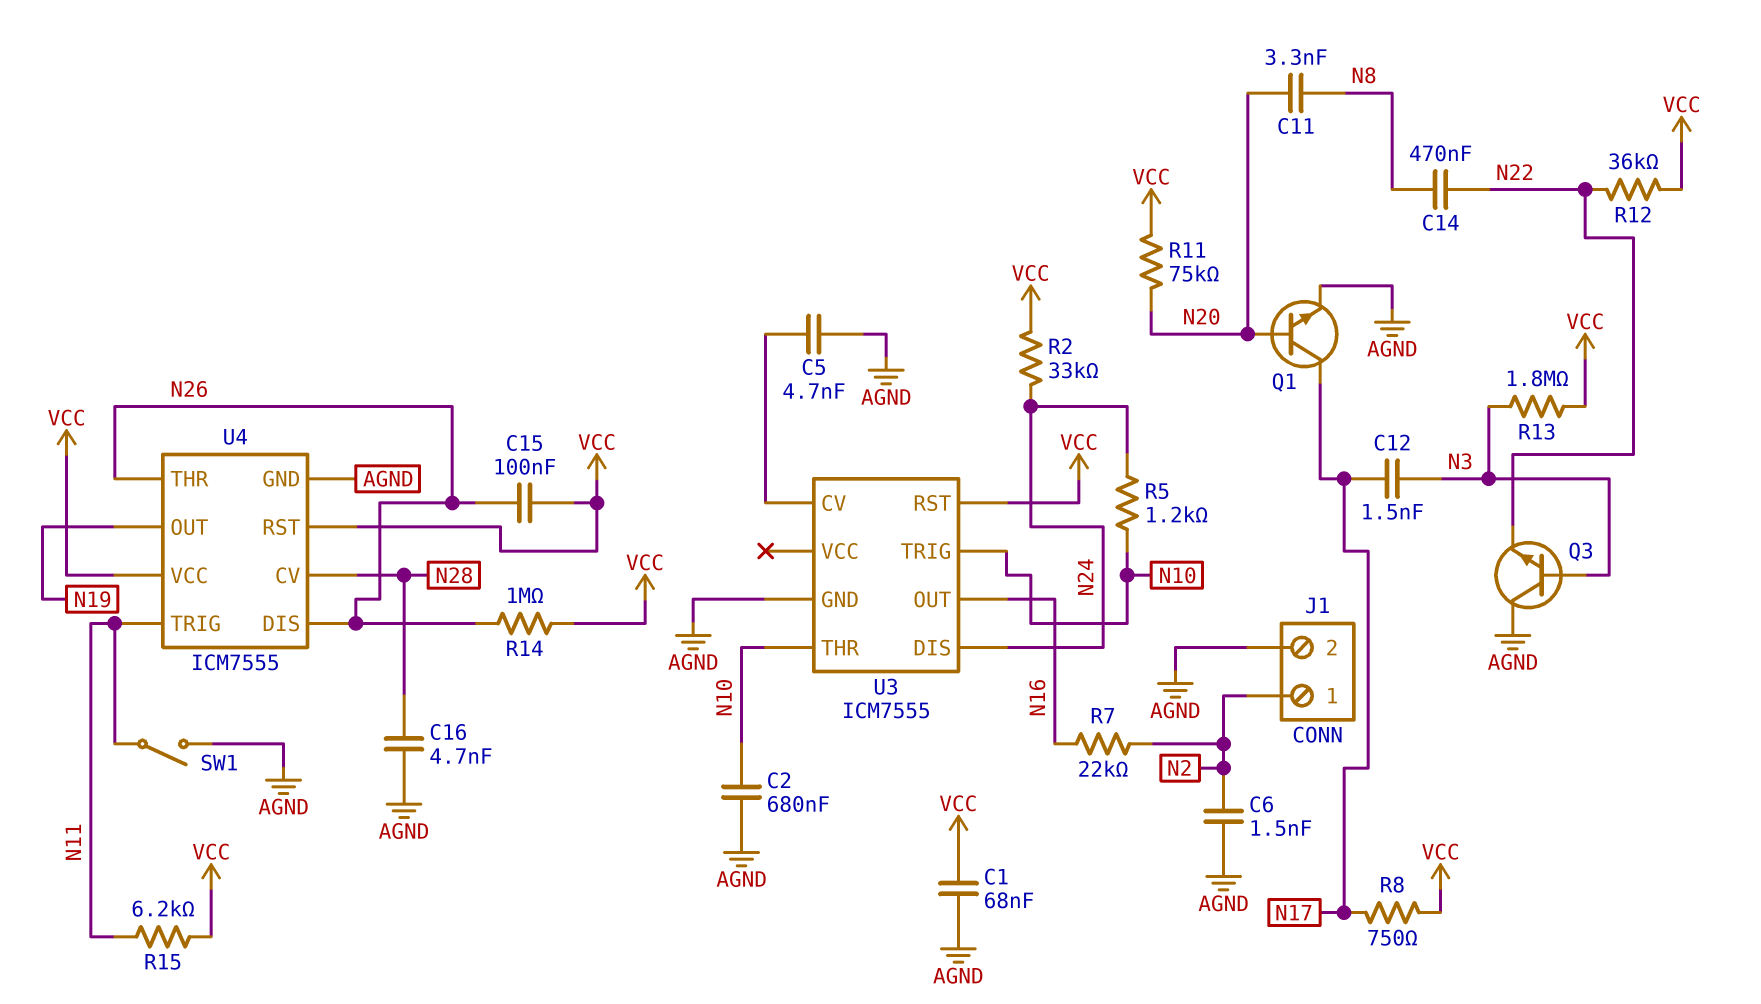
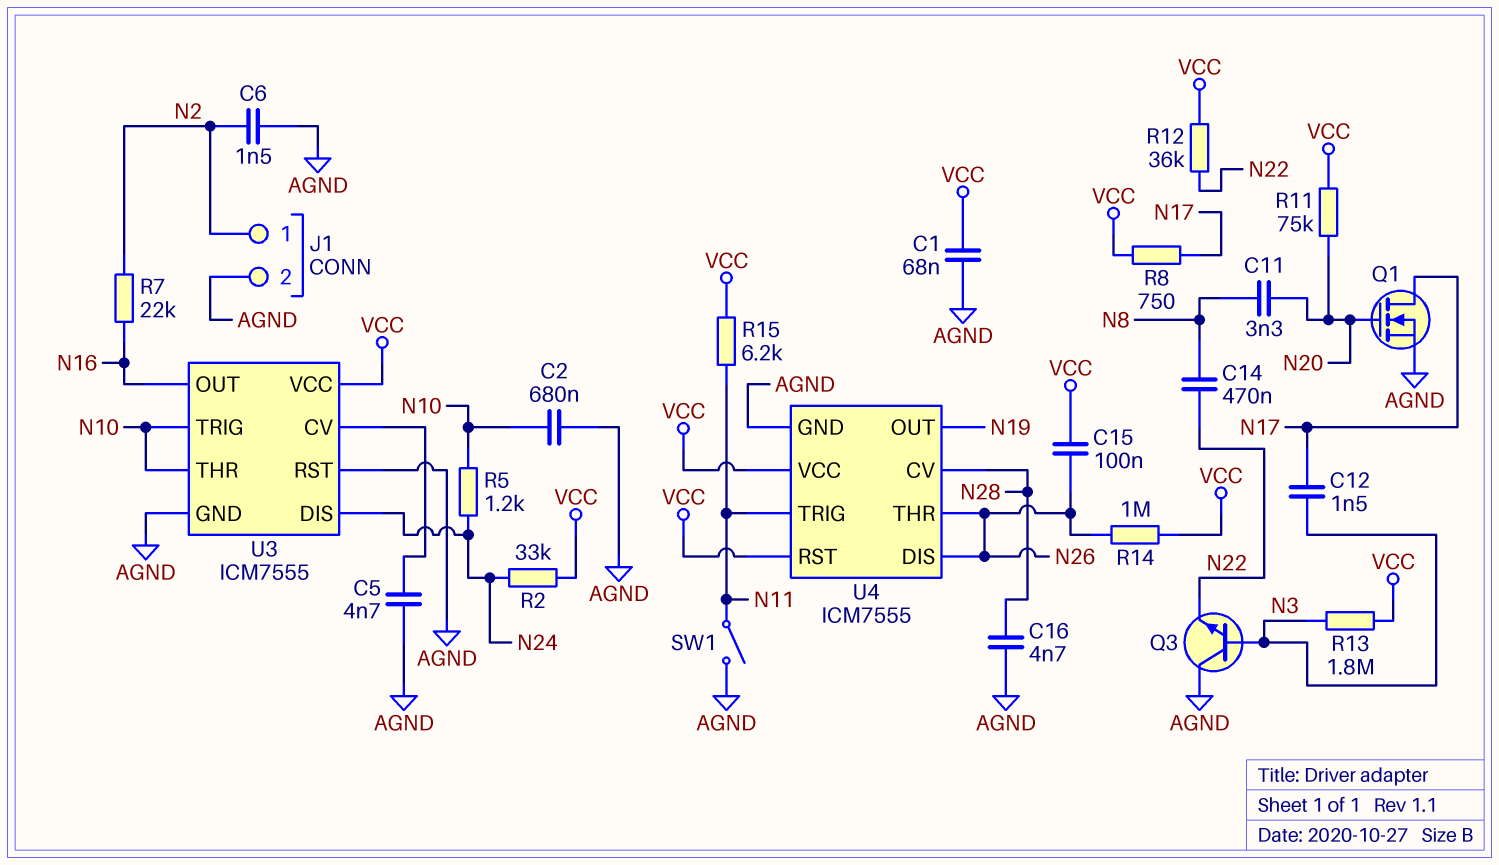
Q1: NPN (B N20, C N17, E AGND) -> NMOS (G N20, D N17, S AGND)
U3 pin RST: VCC -> AGND
U3 pin VCC: none -> VCC

